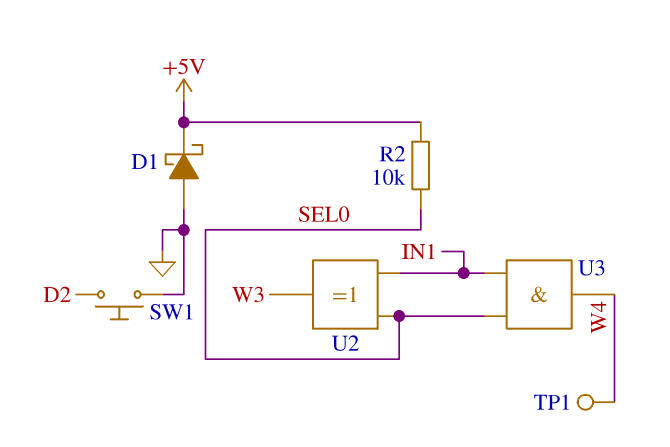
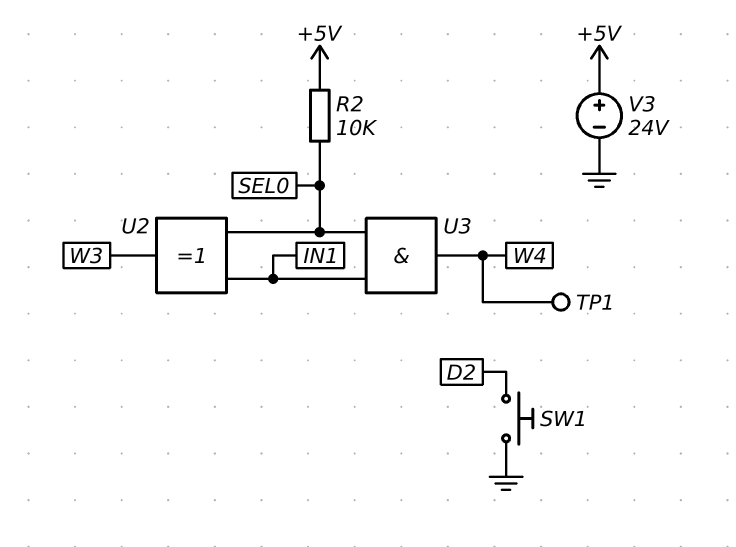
D1: schottky (A GND, K +5V) -> none
V3: none -> 24V (plus +5V, minus GND)

